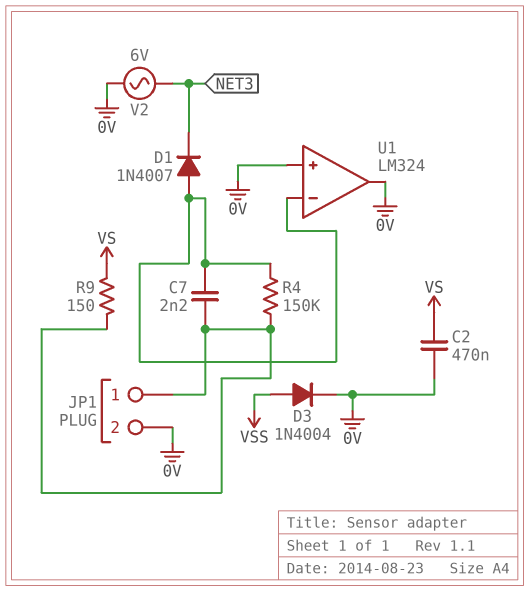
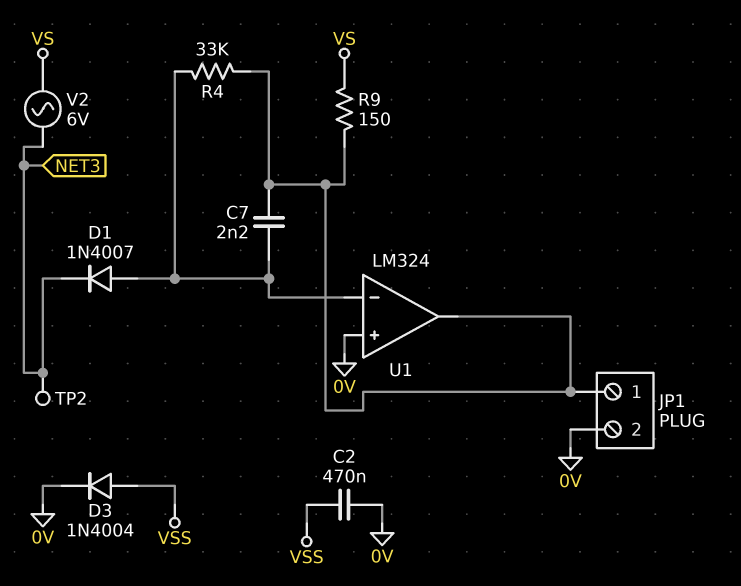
C2: 470nF (0V, VS) -> 470nF (0V, VSS)
R4: 150k (JP1/1, U1/in-) -> 33k (JP1/1, U1/in-)
TP2: none -> test point (NET3)
U1 pin out: 0V -> JP1/1
V2: AC 6V (0V, NET3) -> AC 6V (NET3, VS)

